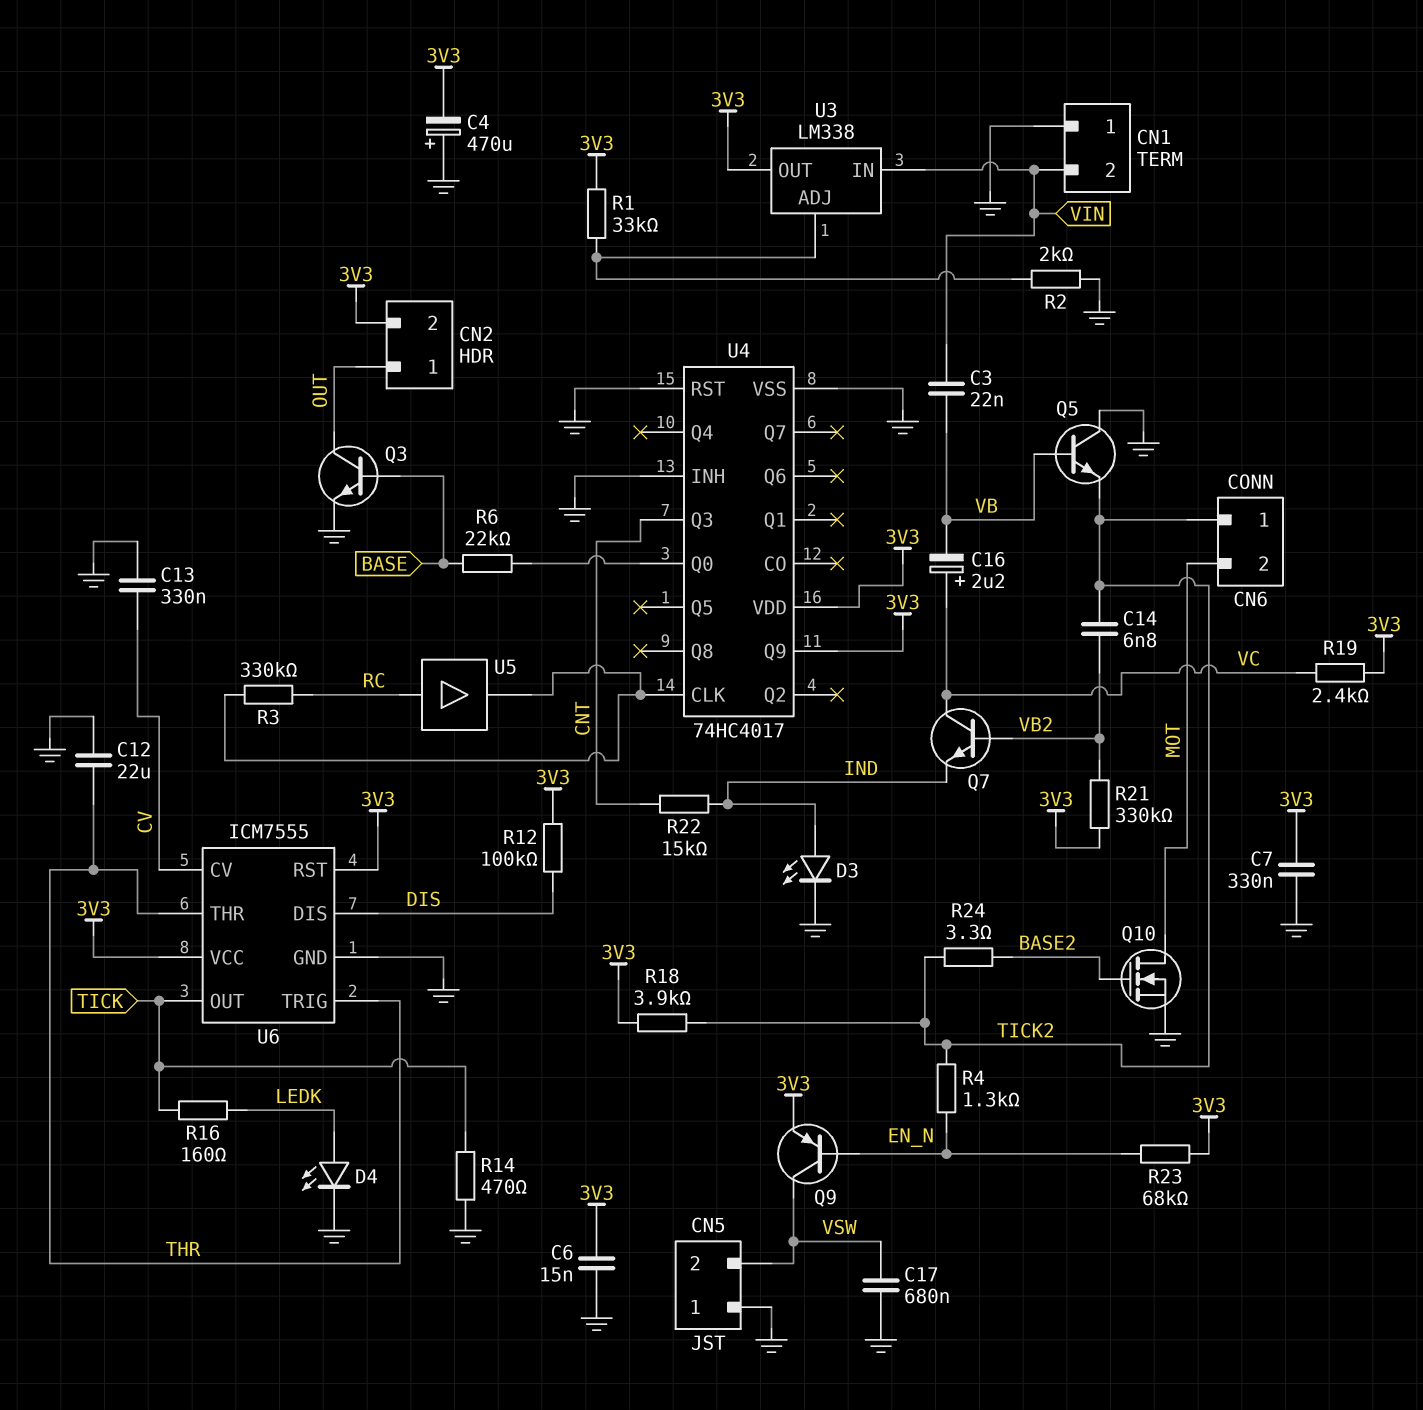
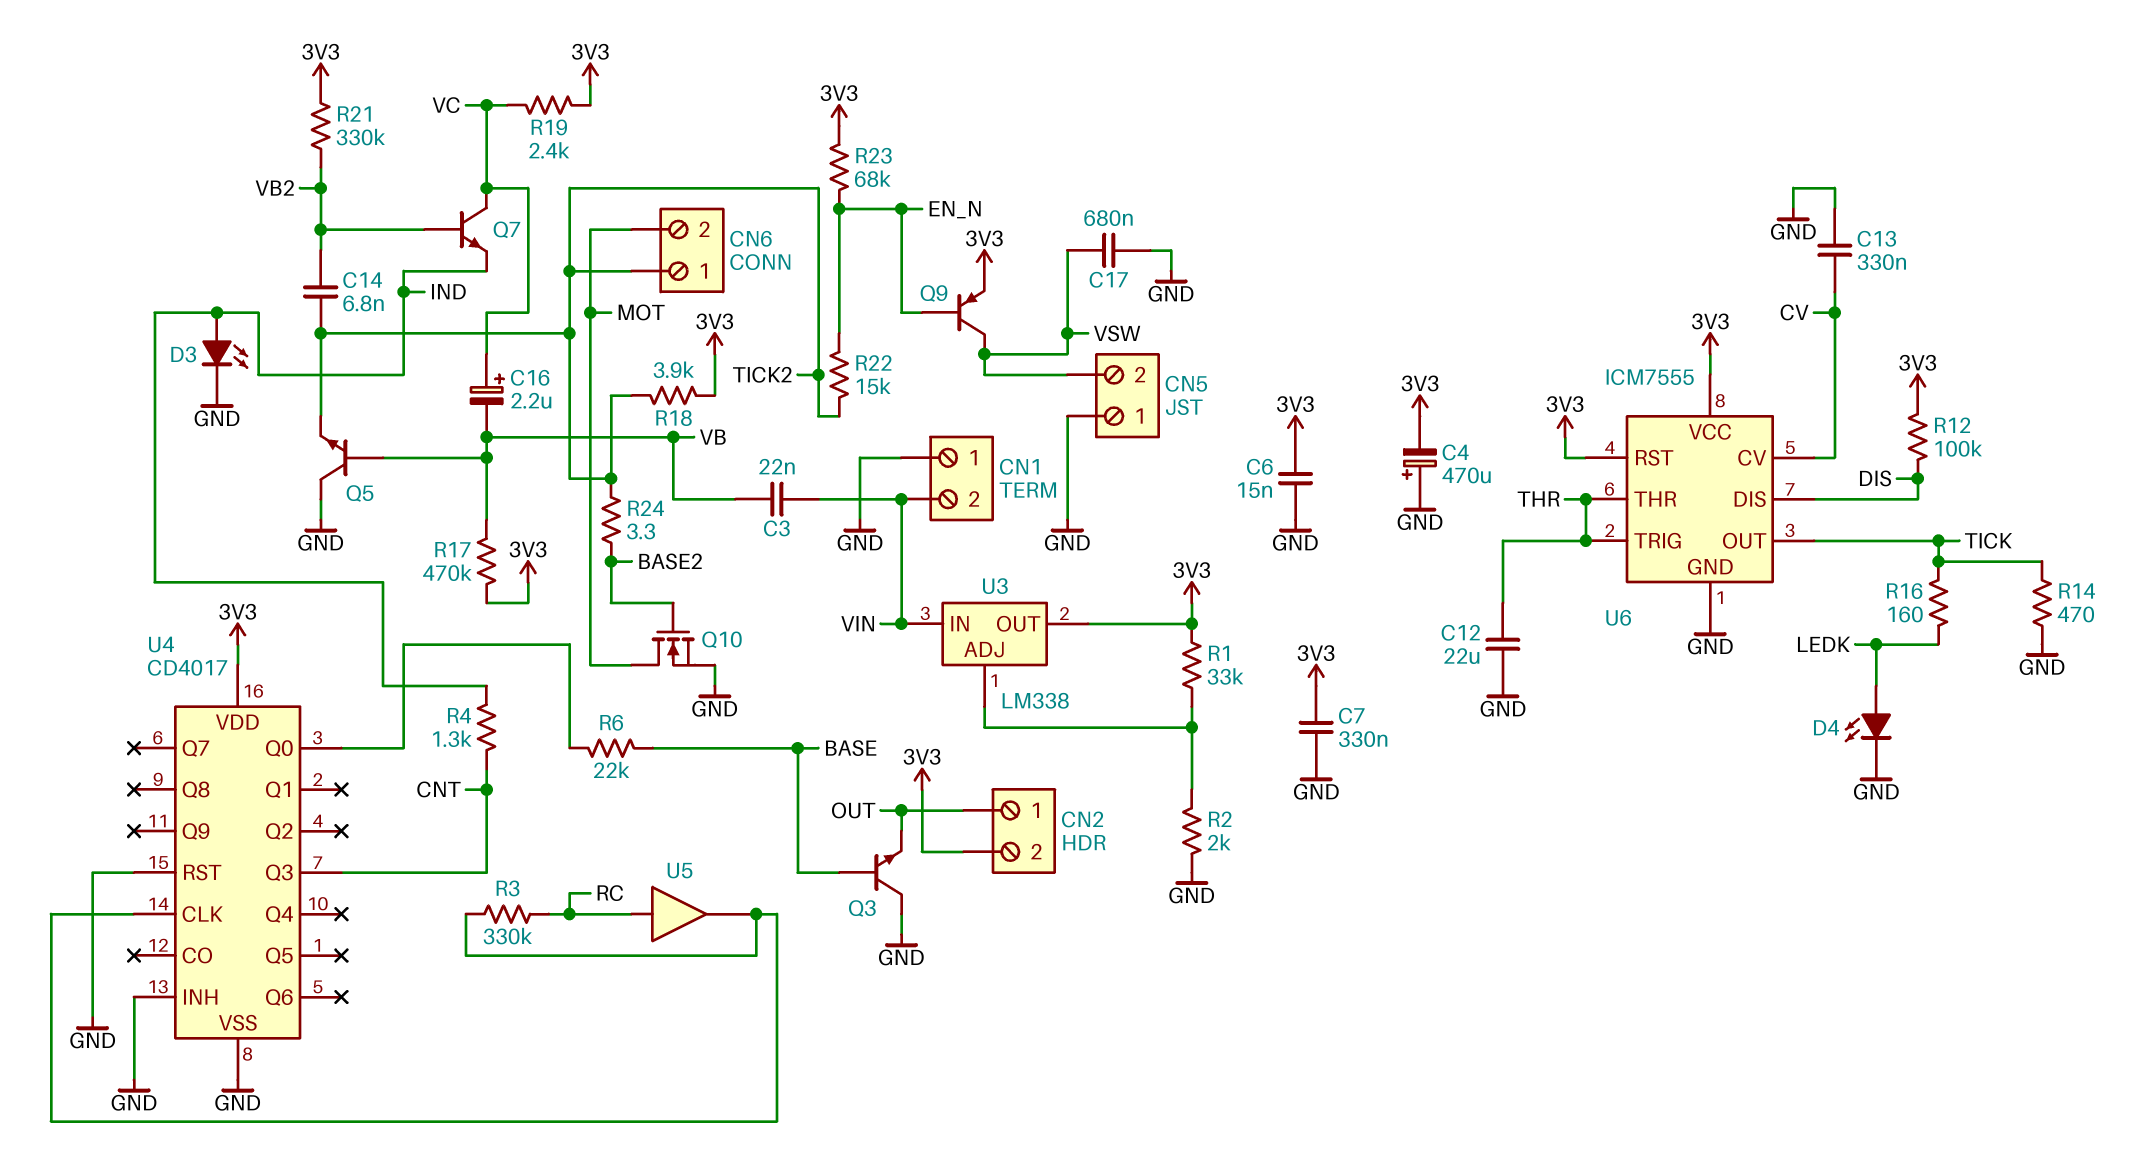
Q3: NPN (B BASE, C OUT, E GND) -> NPN (B BASE, C GND, E OUT)
R4: 1.3k (EN_N, TICK2) -> 1.3k (CNT, IND)
R17: none -> 470k (3V3, VB)
R22: 15k (CNT, IND) -> 15k (EN_N, TICK2)
U4: 74HC4017 -> CD4017
U4 pin Q9: 3V3 -> none

